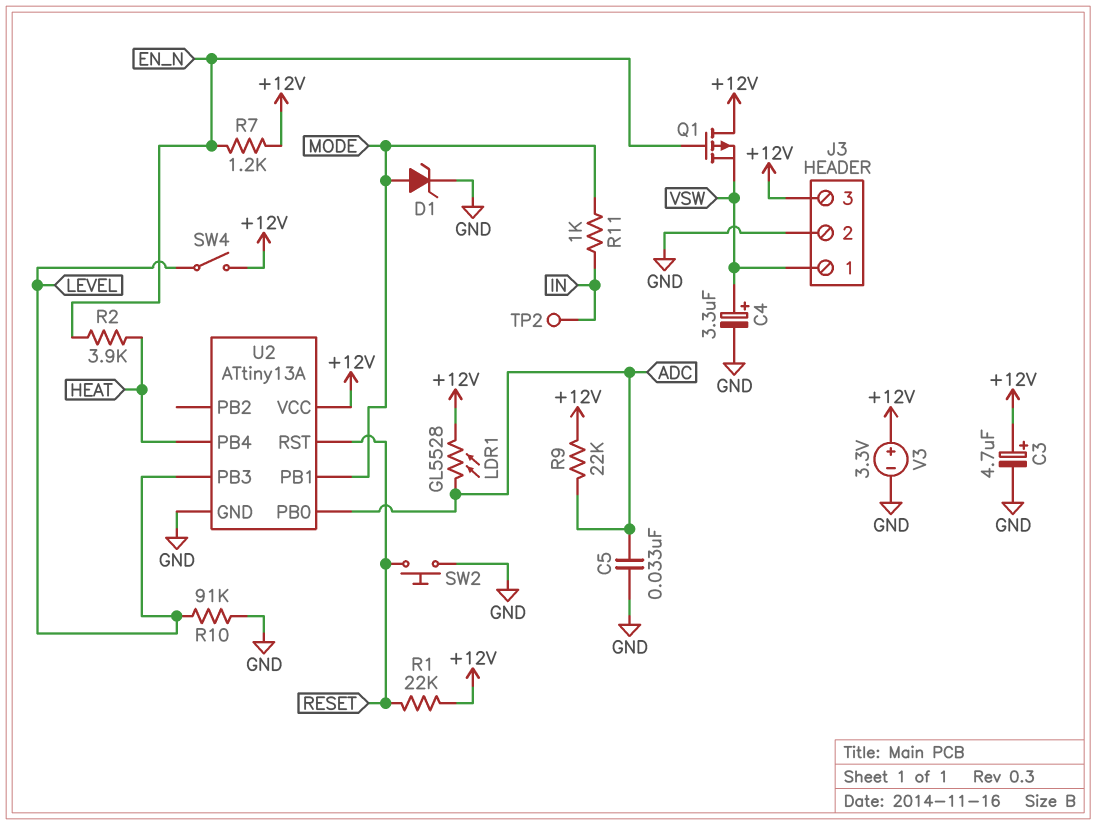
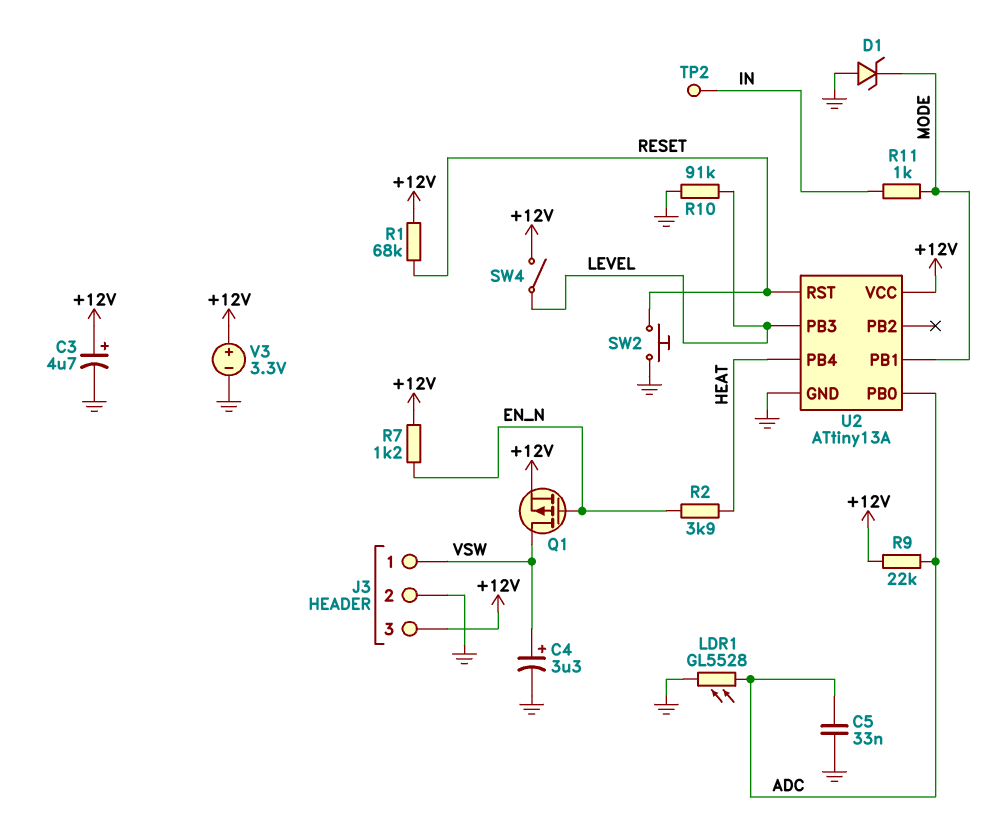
D1: zener (A MODE, K GND) -> zener (A GND, K MODE)
LDR1: GL5528 (+12V, ADC) -> GL5528 (ADC, GND)
Q1: PMOS (G EN_N, D +12V, S VSW) -> PMOS (G EN_N, D VSW, S +12V)
R1: 22k (+12V, RESET) -> 68k (+12V, RESET)

